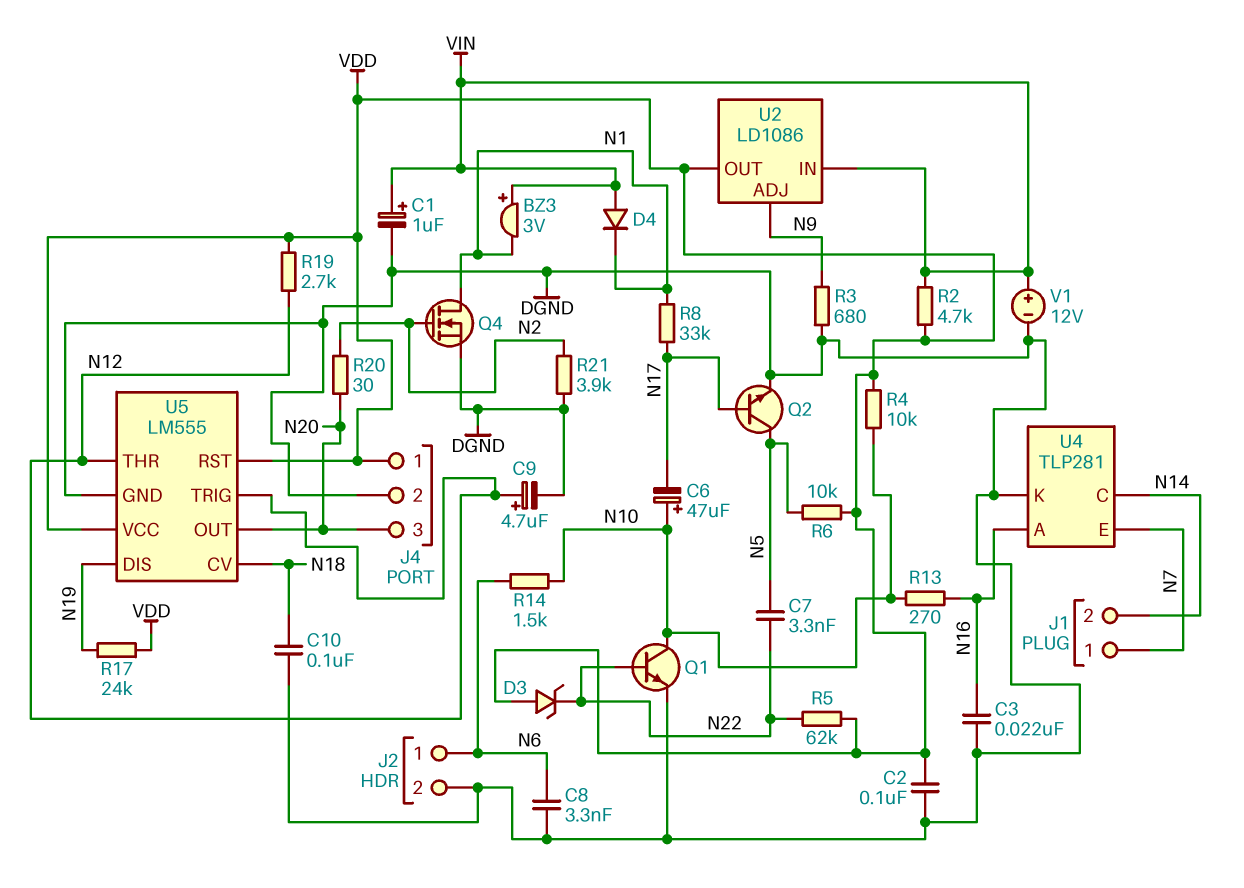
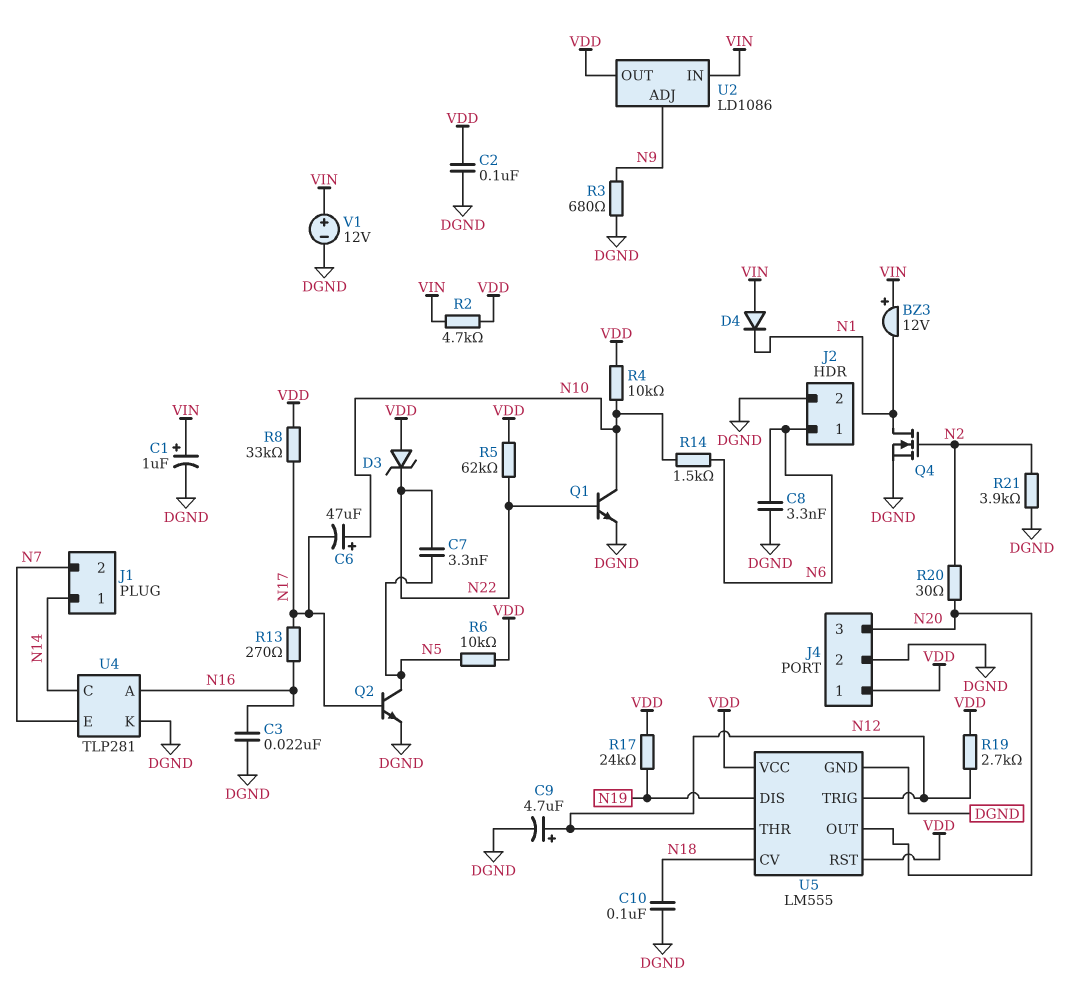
BZ3: buzzer 3V (plus VIN, minus N1) -> buzzer 12V (plus VIN, minus N1)
J1 pin 1: N7 -> N14
J1 pin 2: N14 -> N7
R8: 33k (N1, N17) -> 33k (N17, VDD)
R13: 270 (N10, N16) -> 270 (N16, N17)

